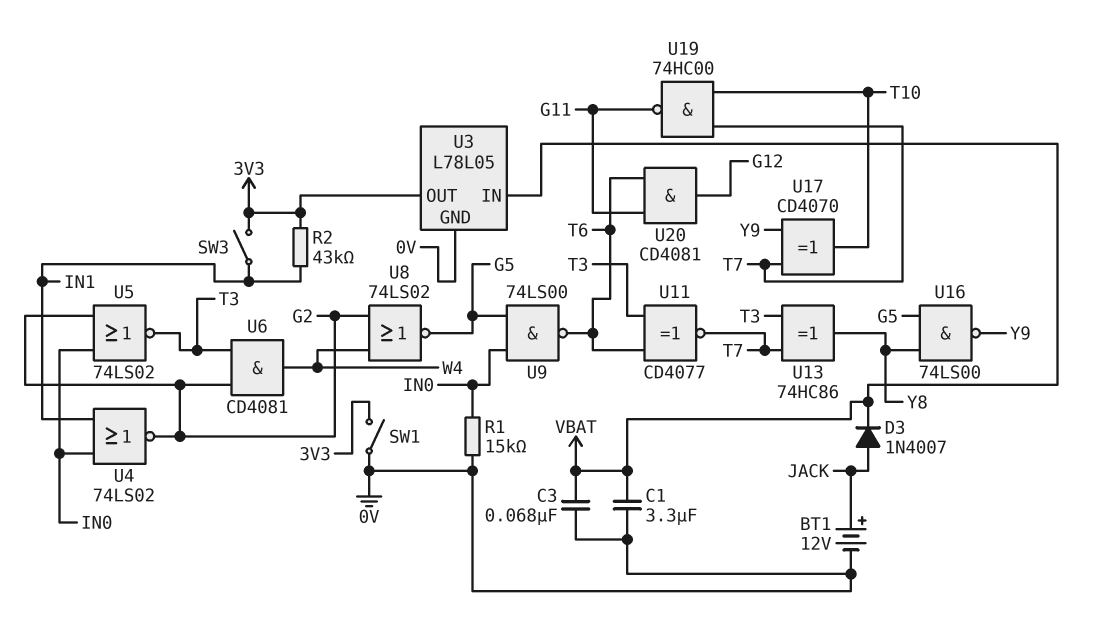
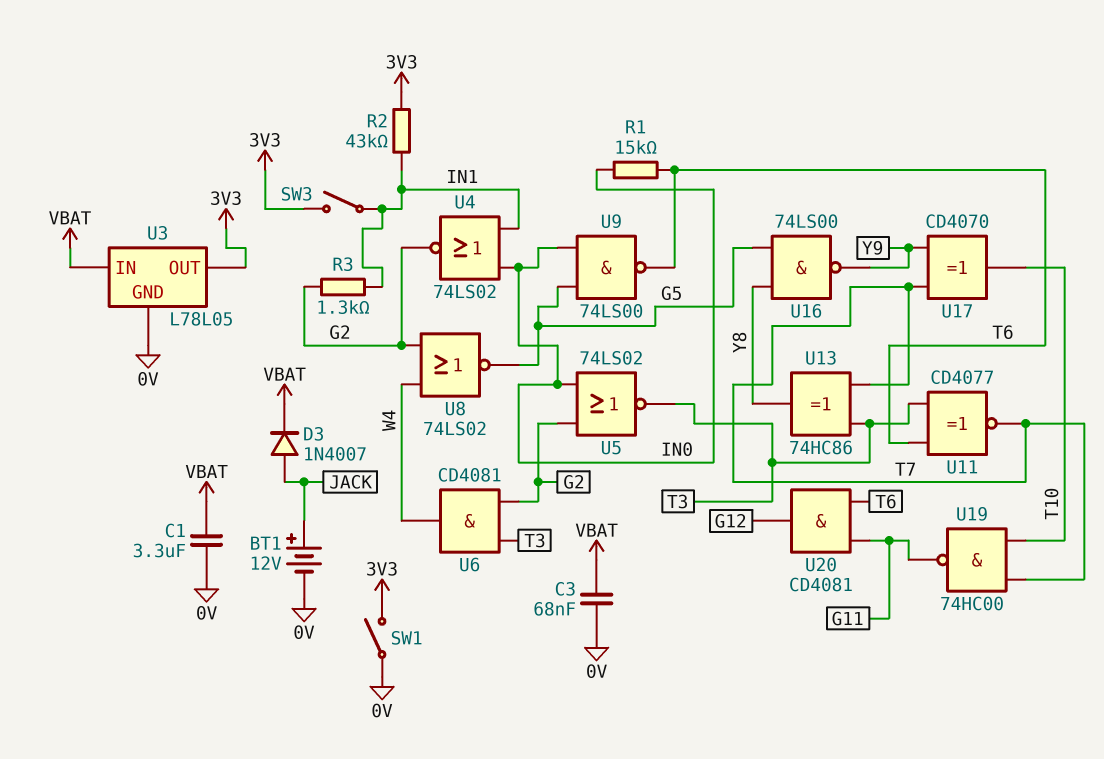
R1: 15k (0V, IN0) -> 15k (IN0, T6)
R3: none -> 1.3k (G2, IN1)

